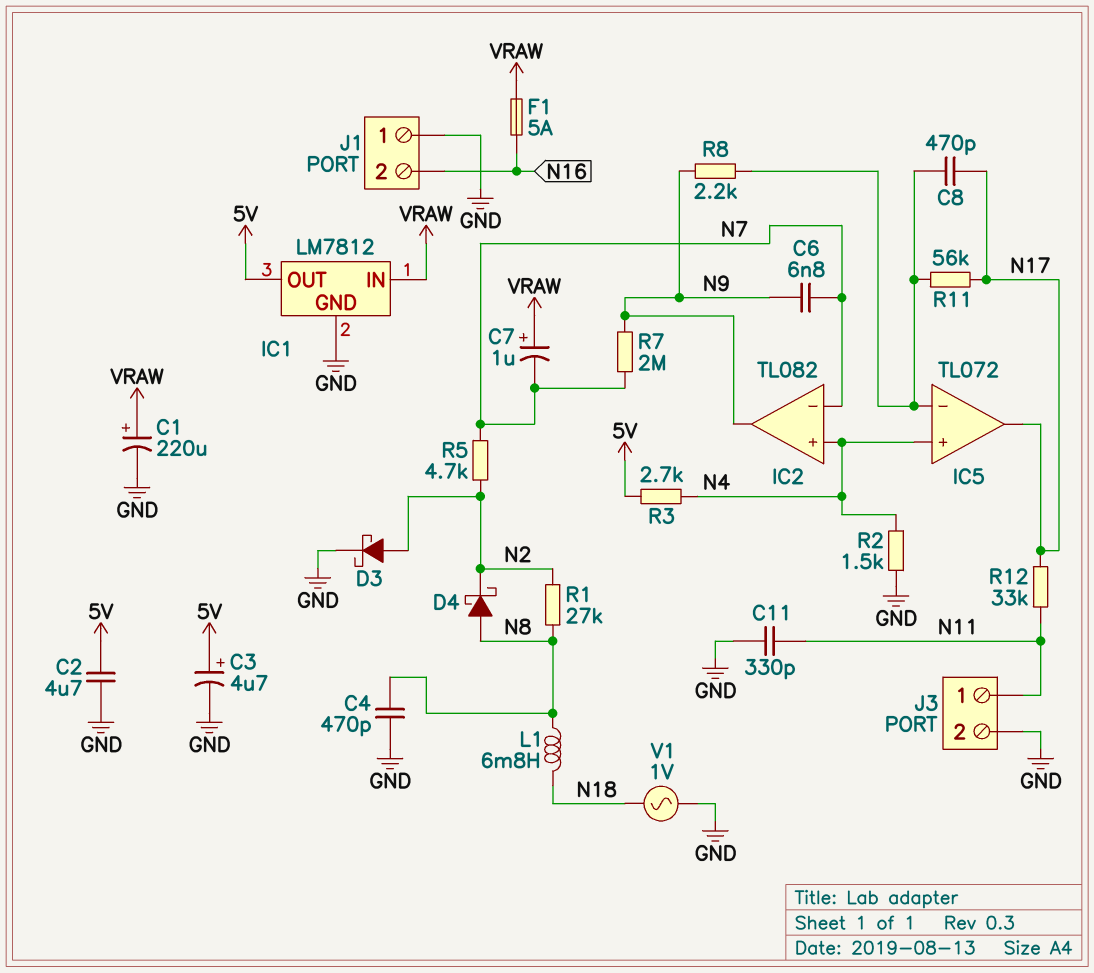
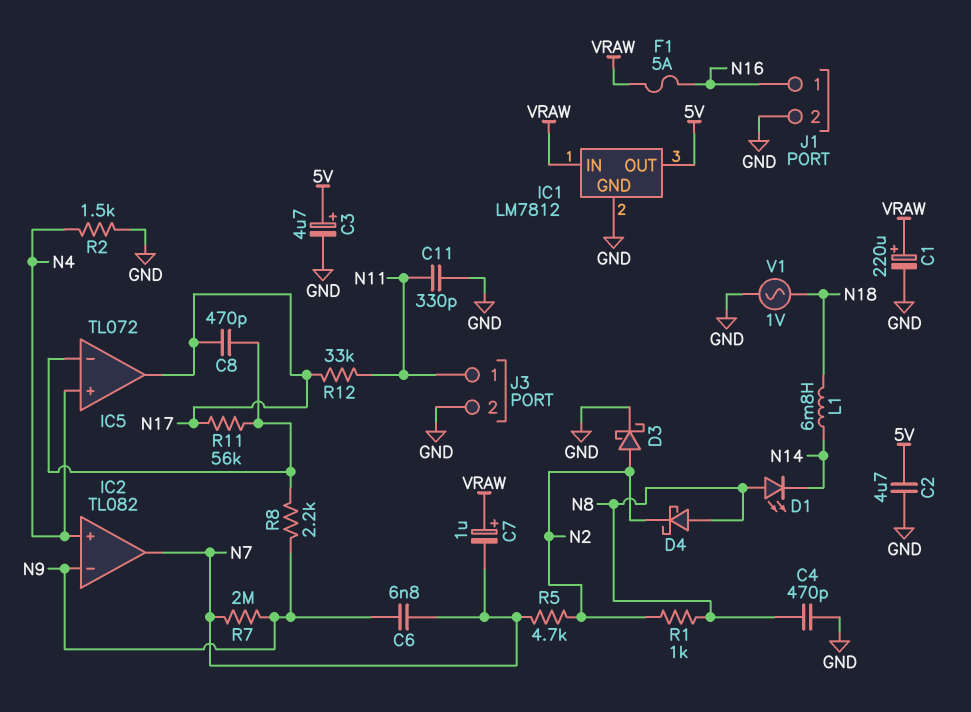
D1: none -> LED (A N8, K N14)
IC2 pin in-: N7 -> N9
IC2 pin out: N9 -> N7
J1 pin 1: GND -> N16
J1 pin 2: N16 -> GND
L1: 6.8mH (N8, N18) -> 6.8mH (N14, N18)
R1: 27k (N2, N8) -> 1k (N2, N8)
R3: 2.7k (5V, N4) -> none

